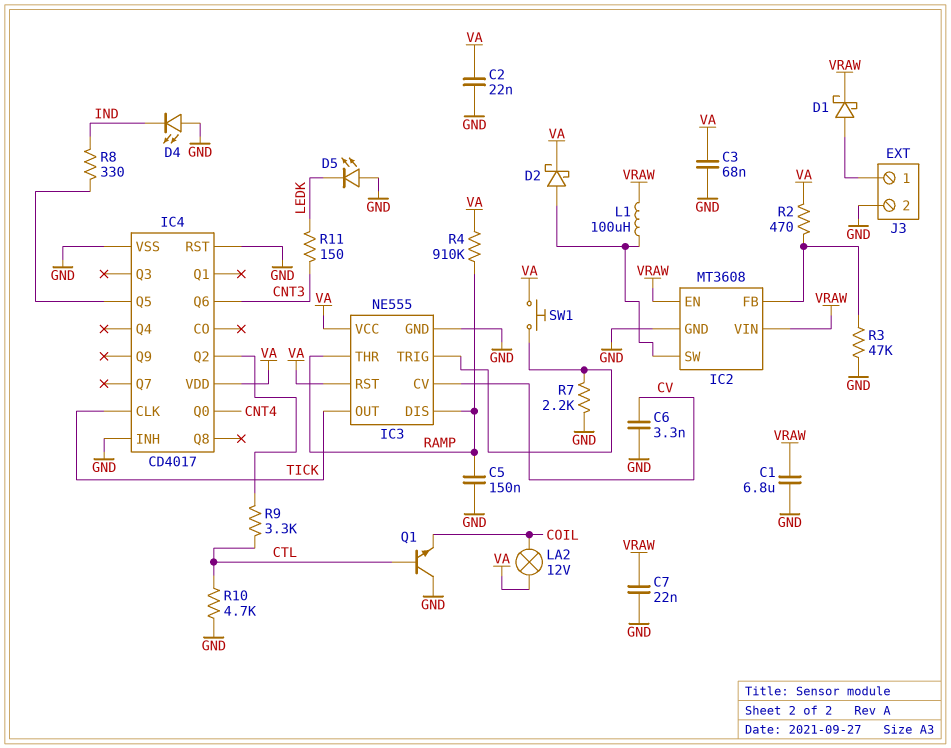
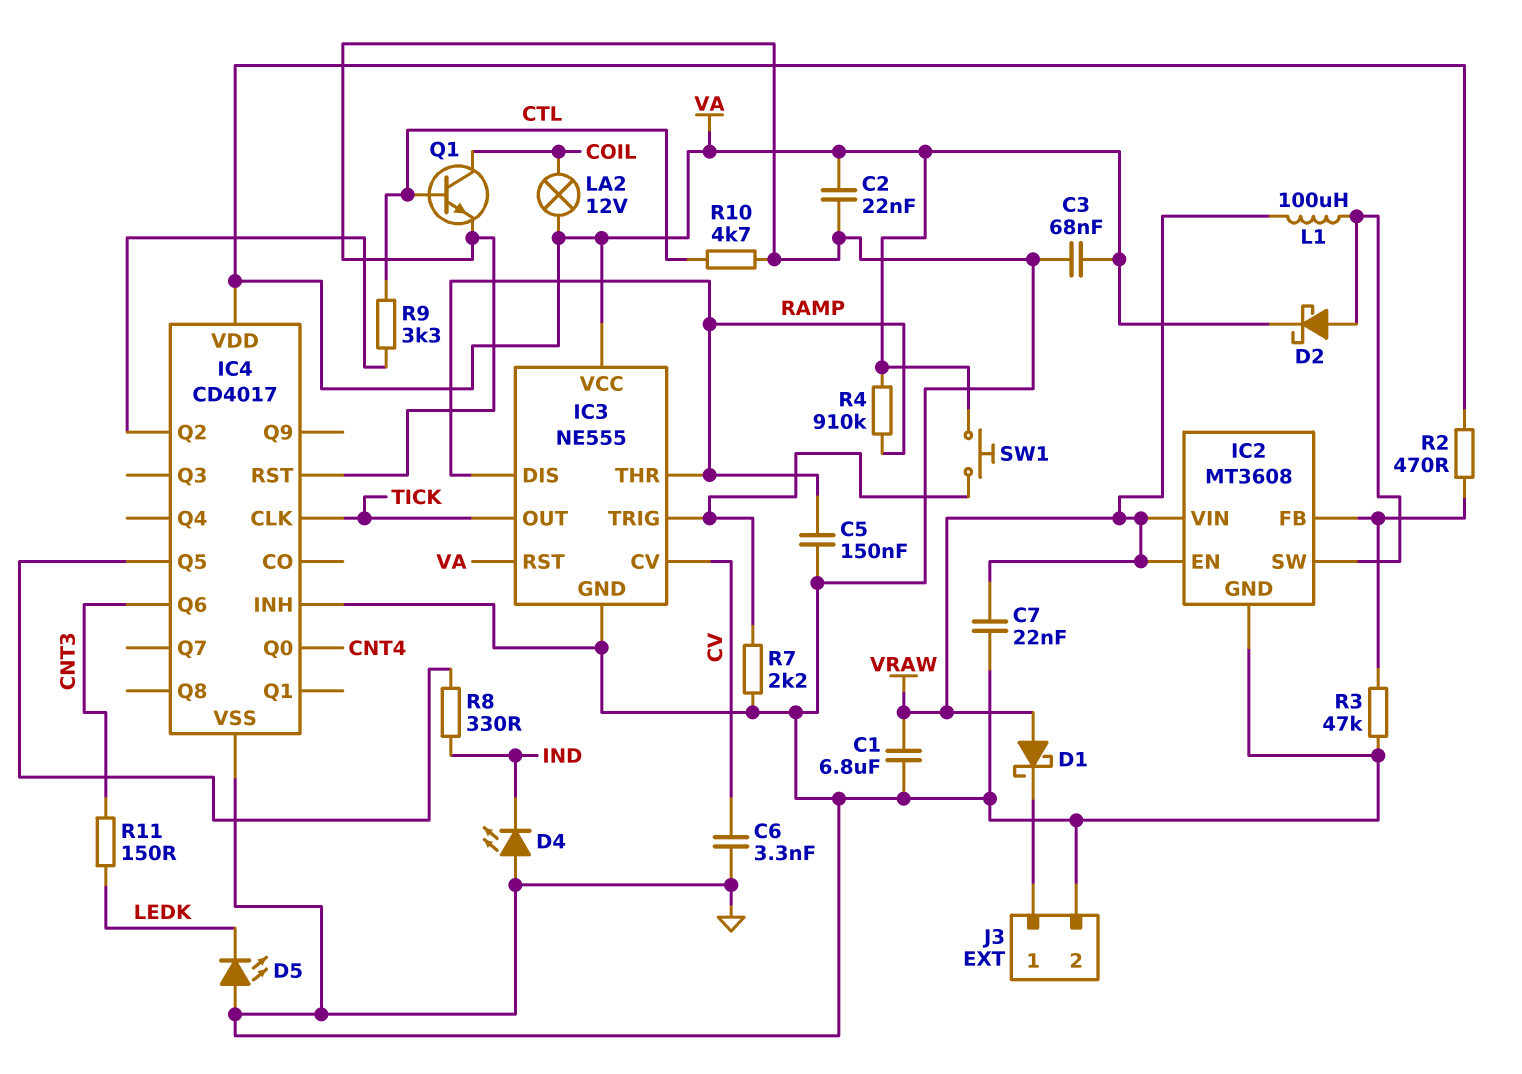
D1: schottky (A J3/1, K VRAW) -> schottky (A VRAW, K J3/1)
Q1: NPN (B CTL, C GND, E COIL) -> NPN (B CTL, C COIL, E GND)

